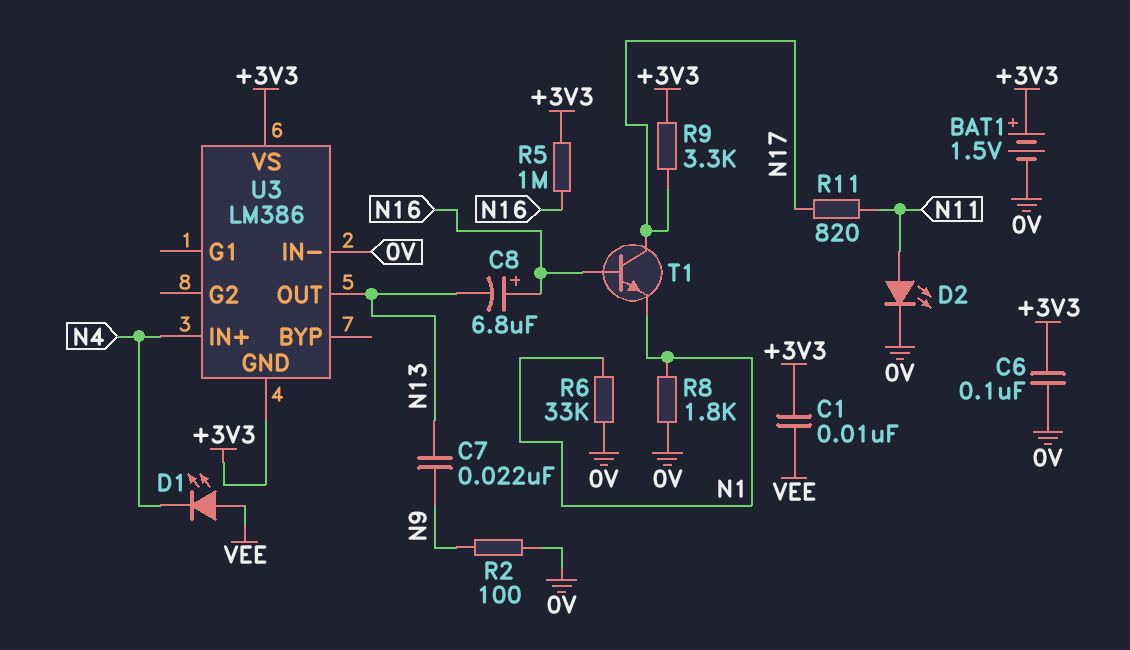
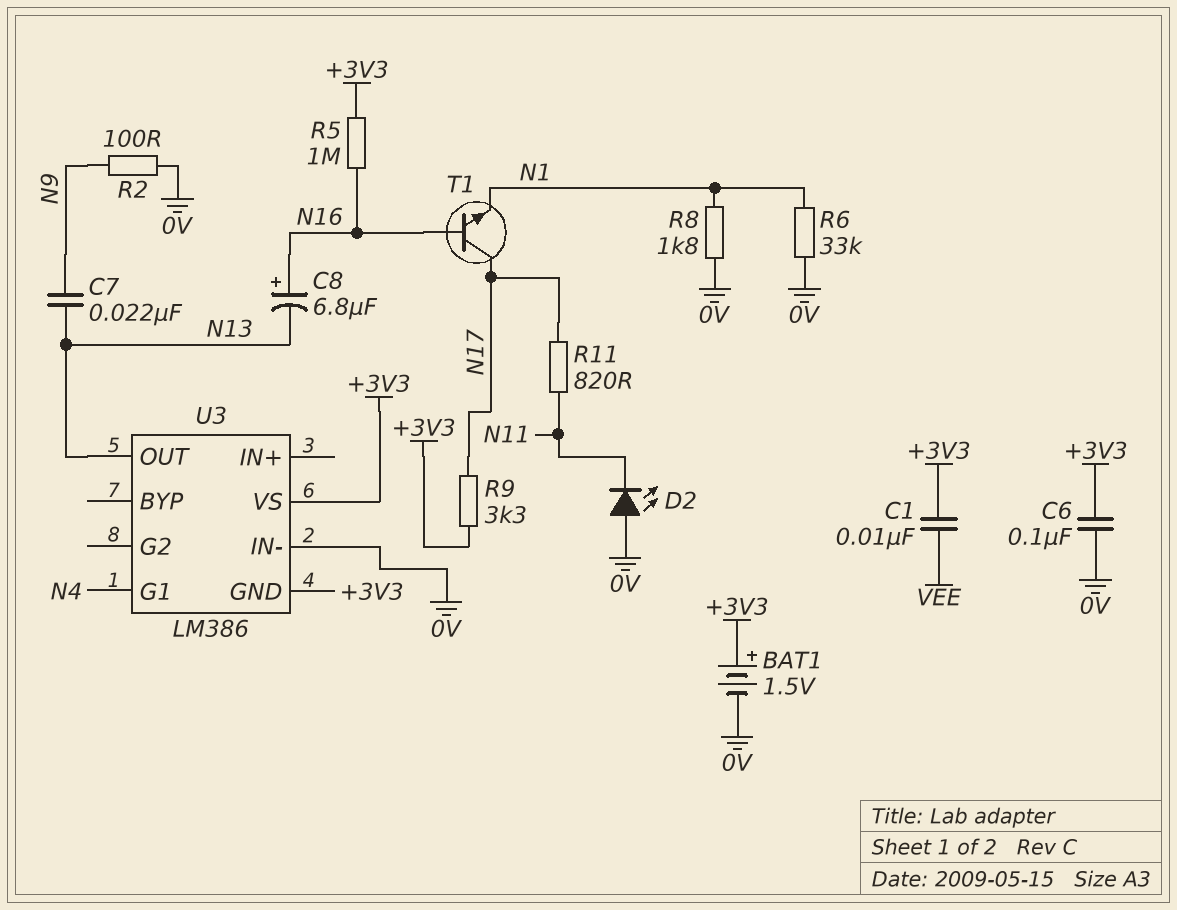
D1: LED (A VEE, K N4) -> none
D2: LED (A N11, K 0V) -> LED (A 0V, K N11)
U3 pin G1: none -> N4
U3 pin IN+: N4 -> none

